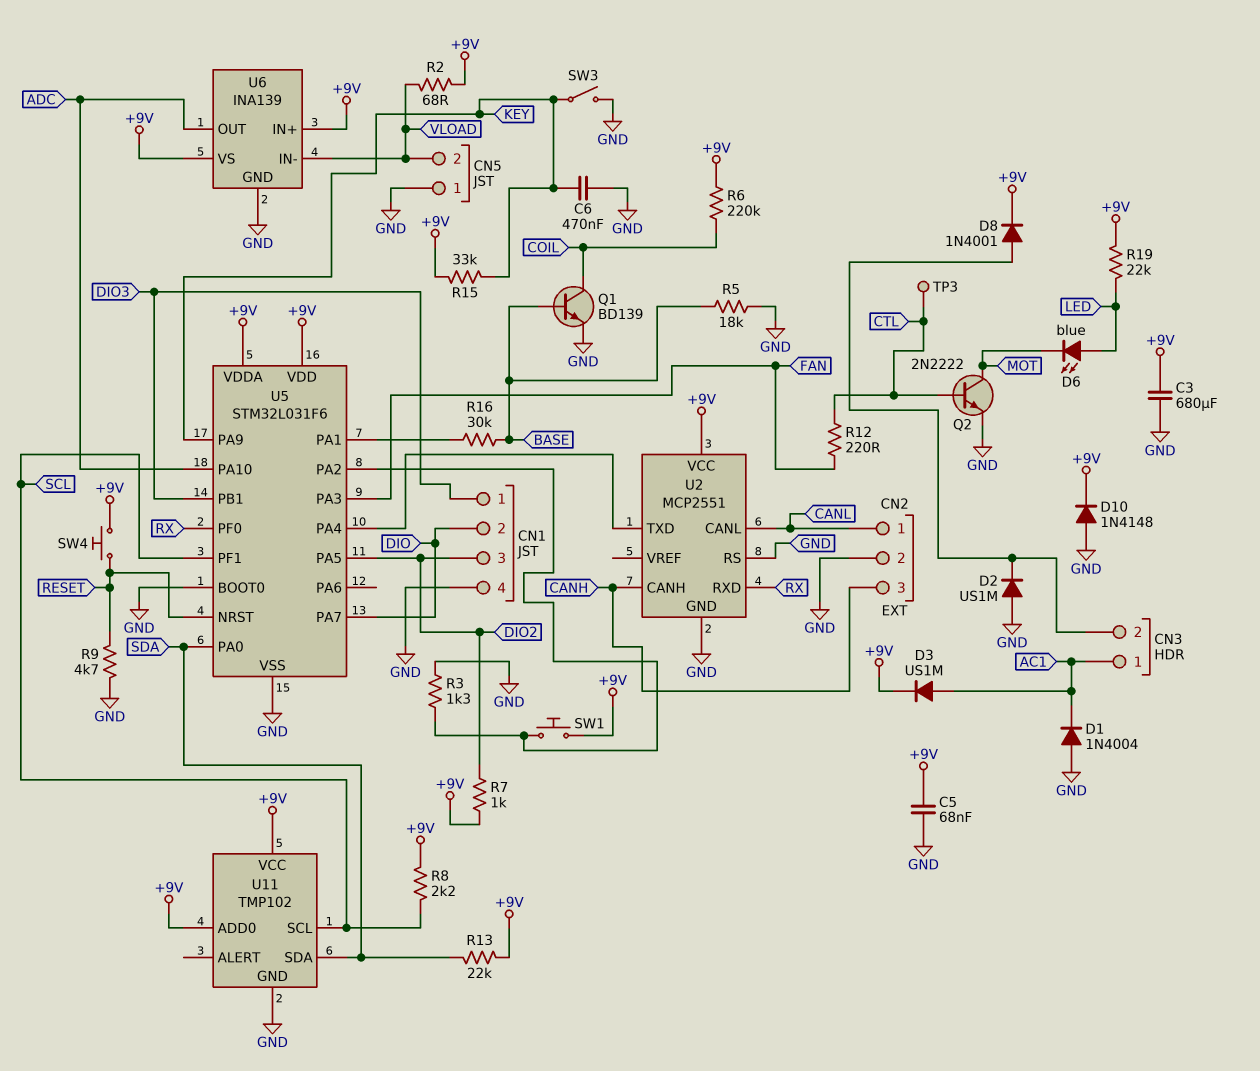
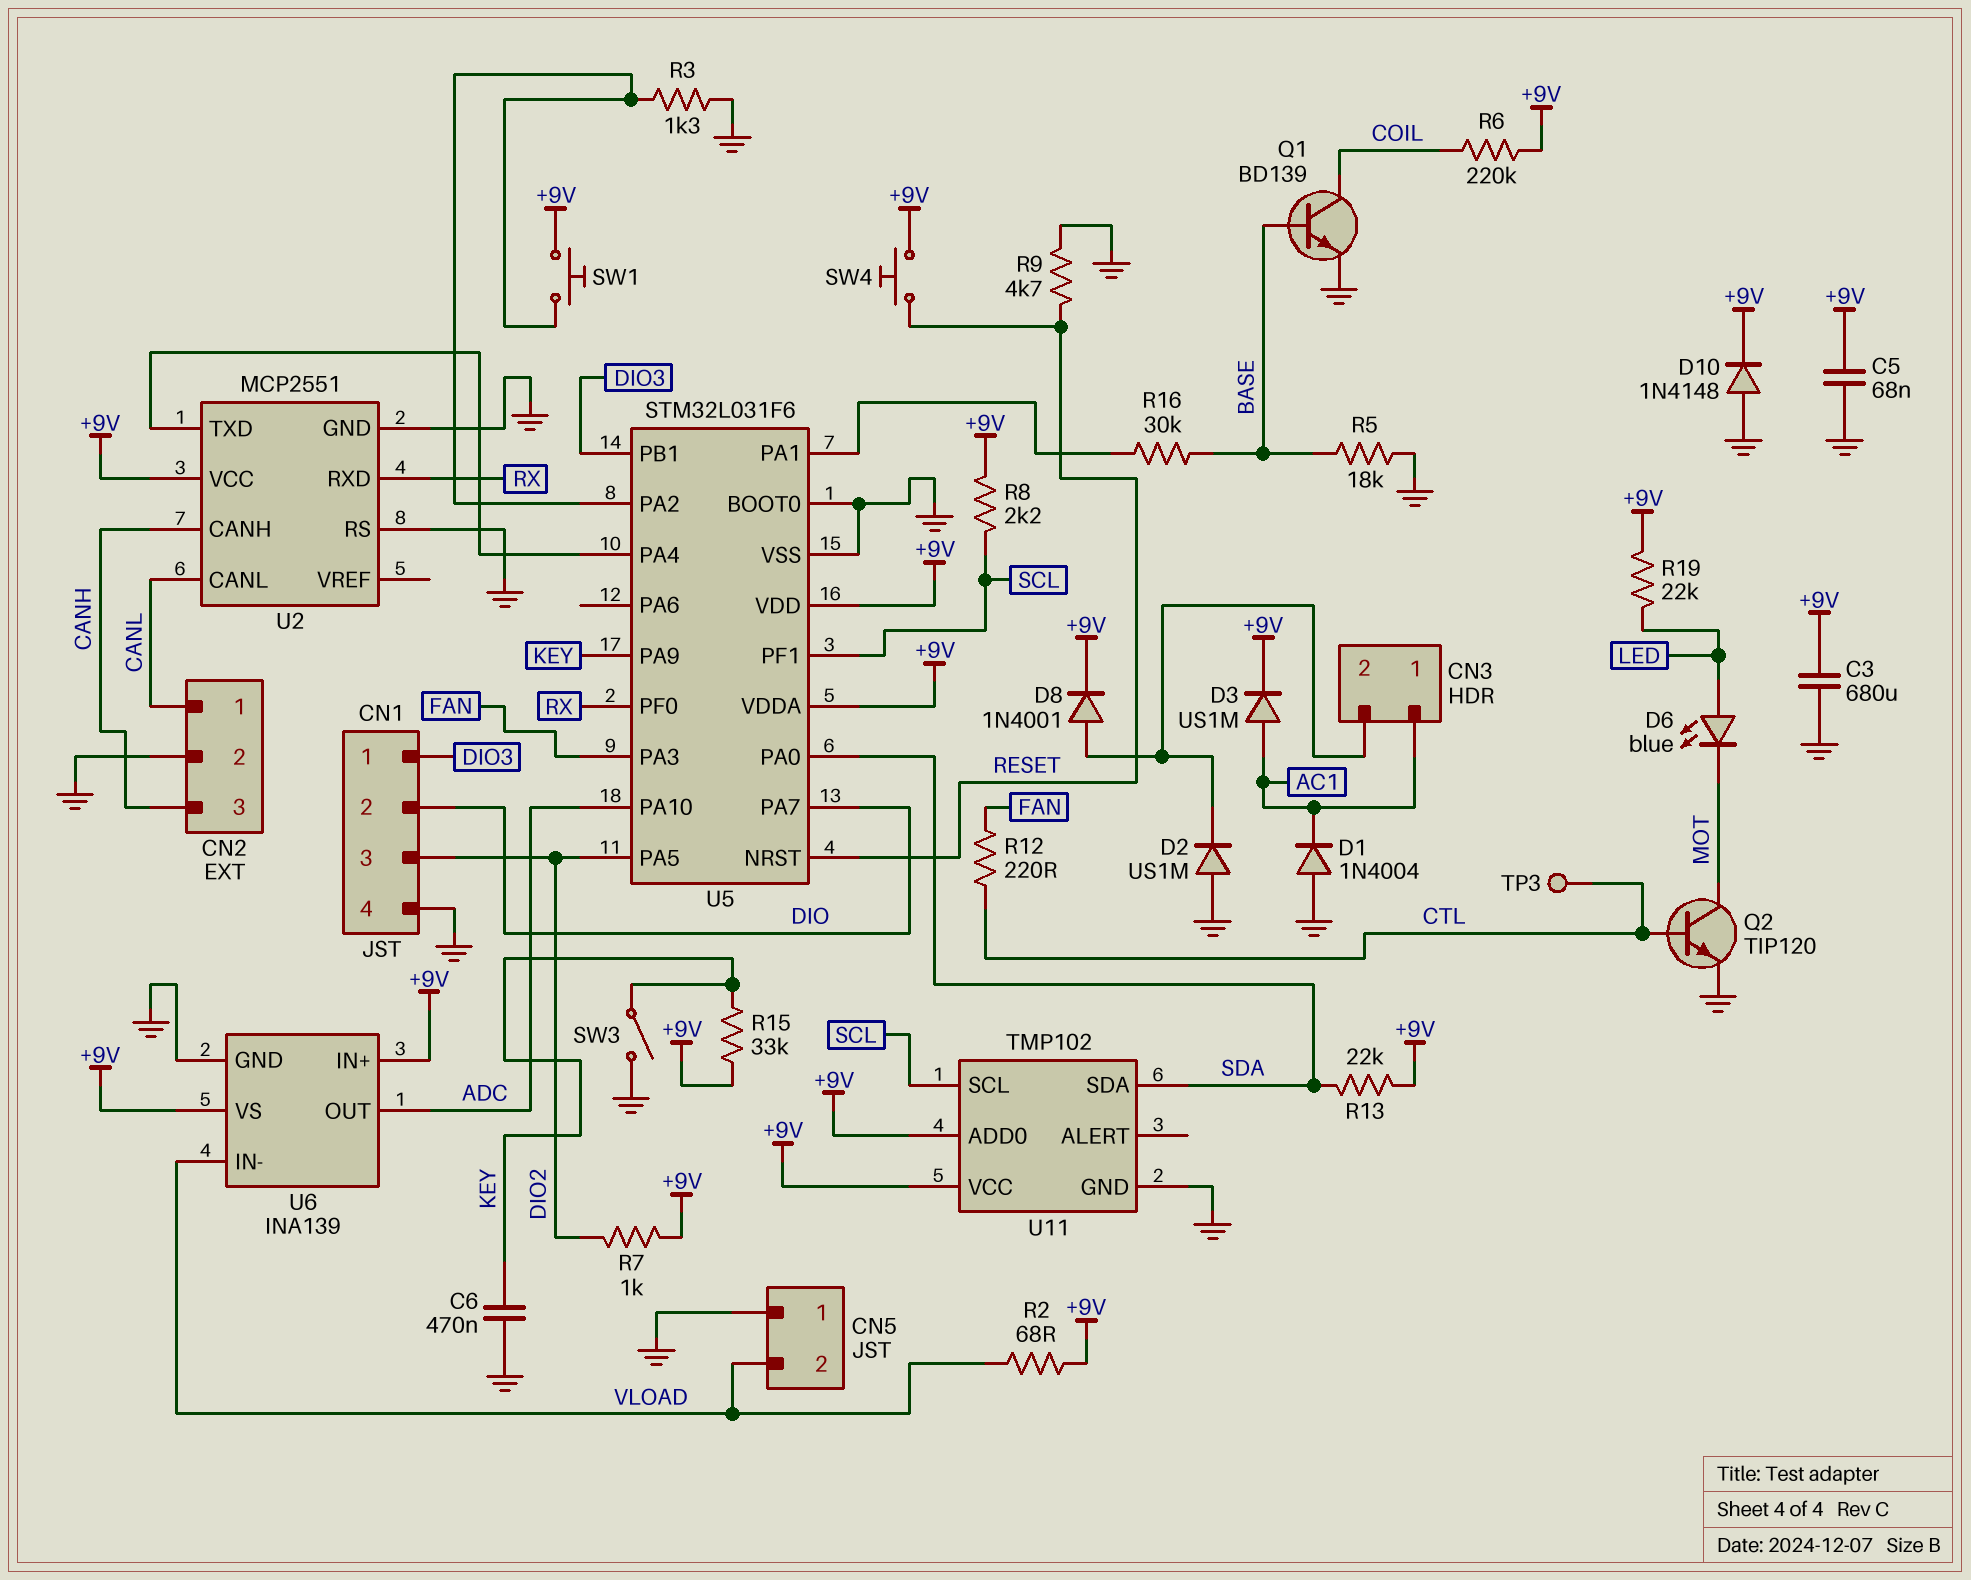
Q2: NPN 2N2222 (B CTL, C MOT, E GND) -> NPN TIP120 (B CTL, C MOT, E GND)

